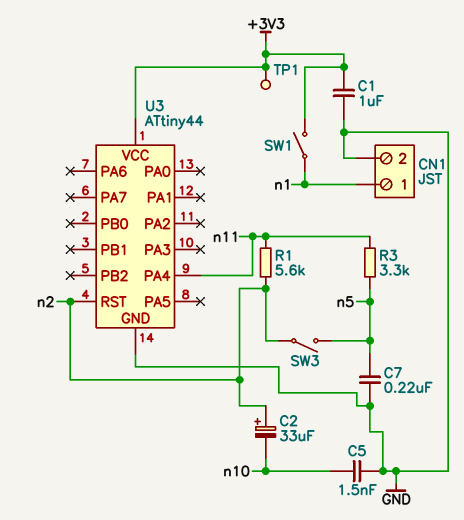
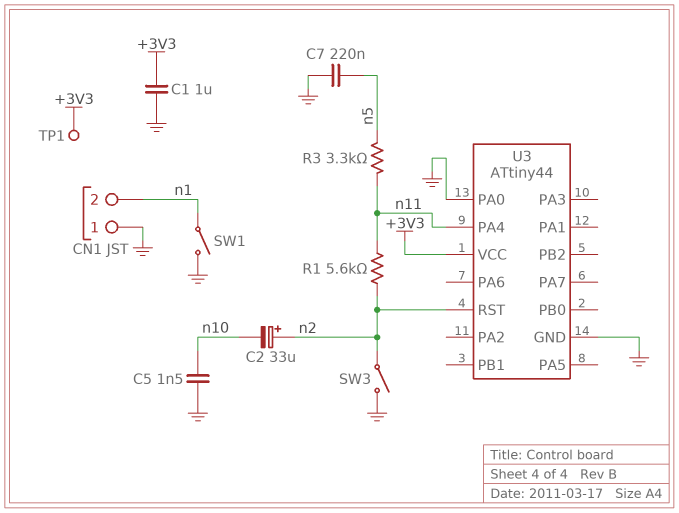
CN1 pin 1: n1 -> GND
CN1 pin 2: GND -> n1
SW1: switch (+3V3, n1) -> switch (GND, n1)
SW3: switch (n2, n5) -> switch (GND, n2)
U3 pin PA0: none -> GND

